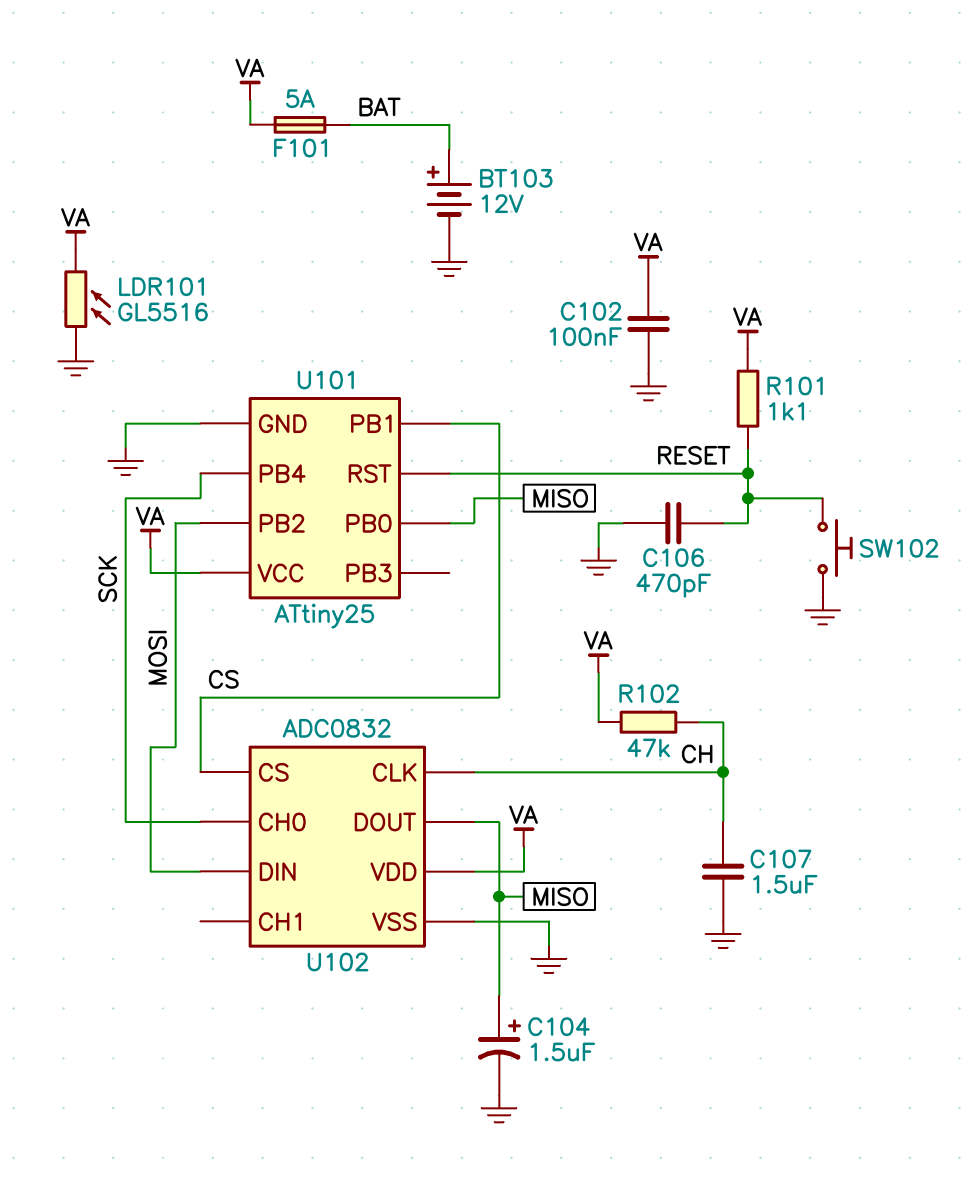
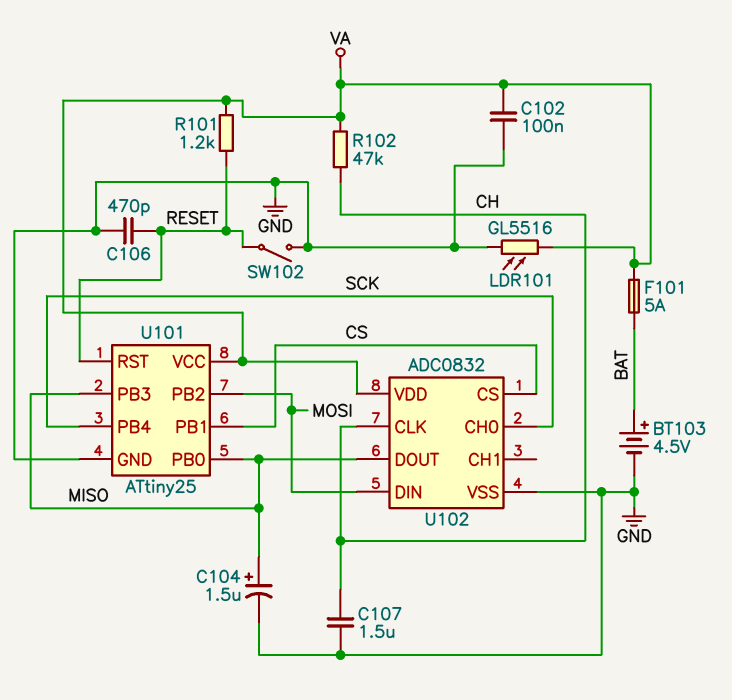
BT103: 12V (plus BAT, minus GND) -> 4.5V (plus BAT, minus GND)
R101: 1.1k (RESET, VA) -> 1.2k (RESET, VA)
SW102: button (GND, RESET) -> switch (GND, RESET)
U101 pin PB3: none -> MISO

